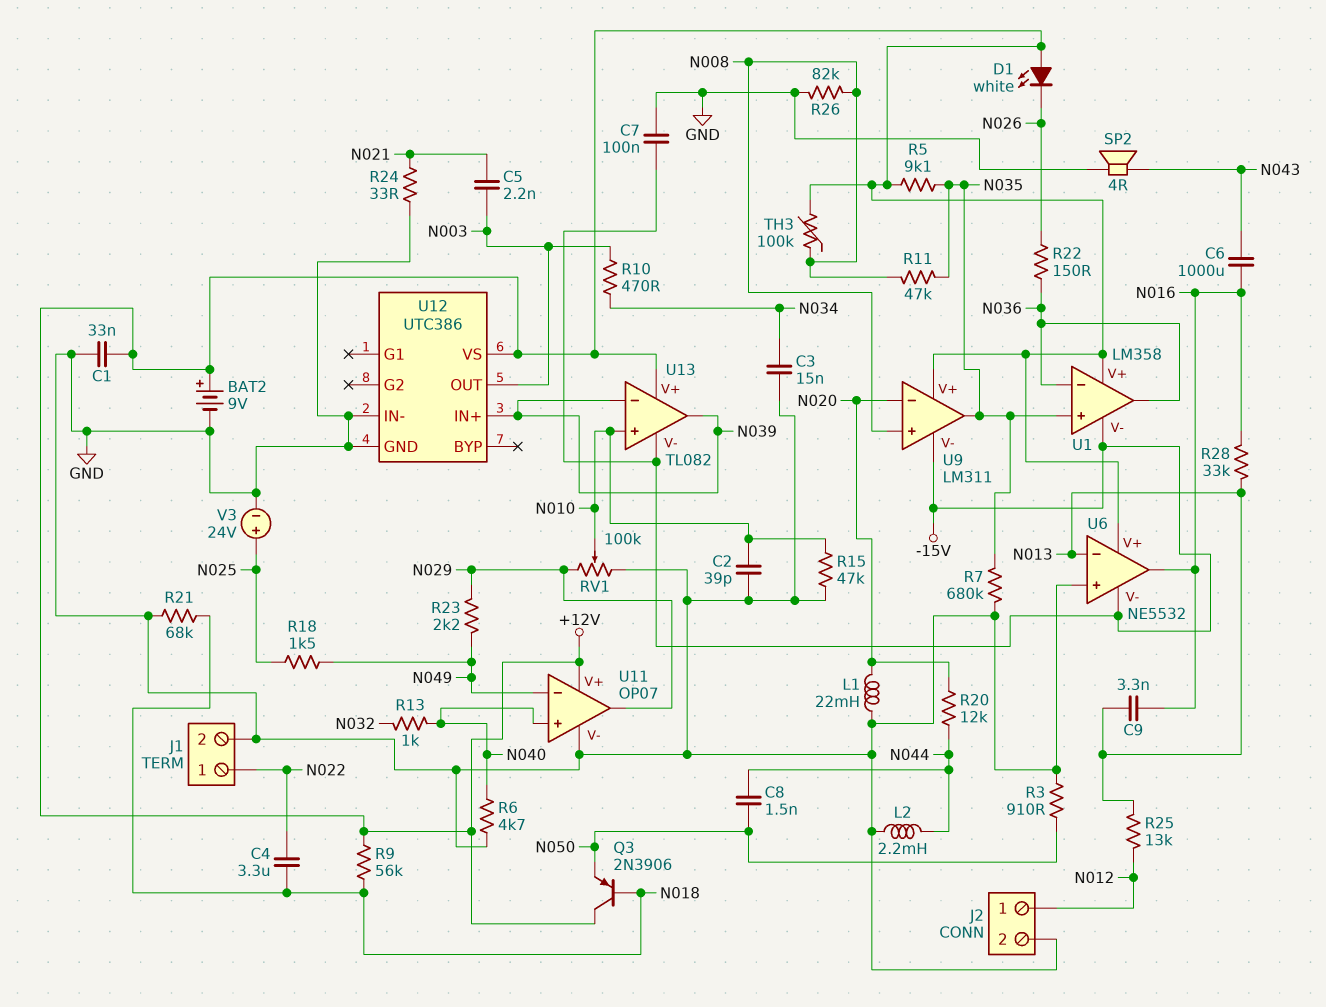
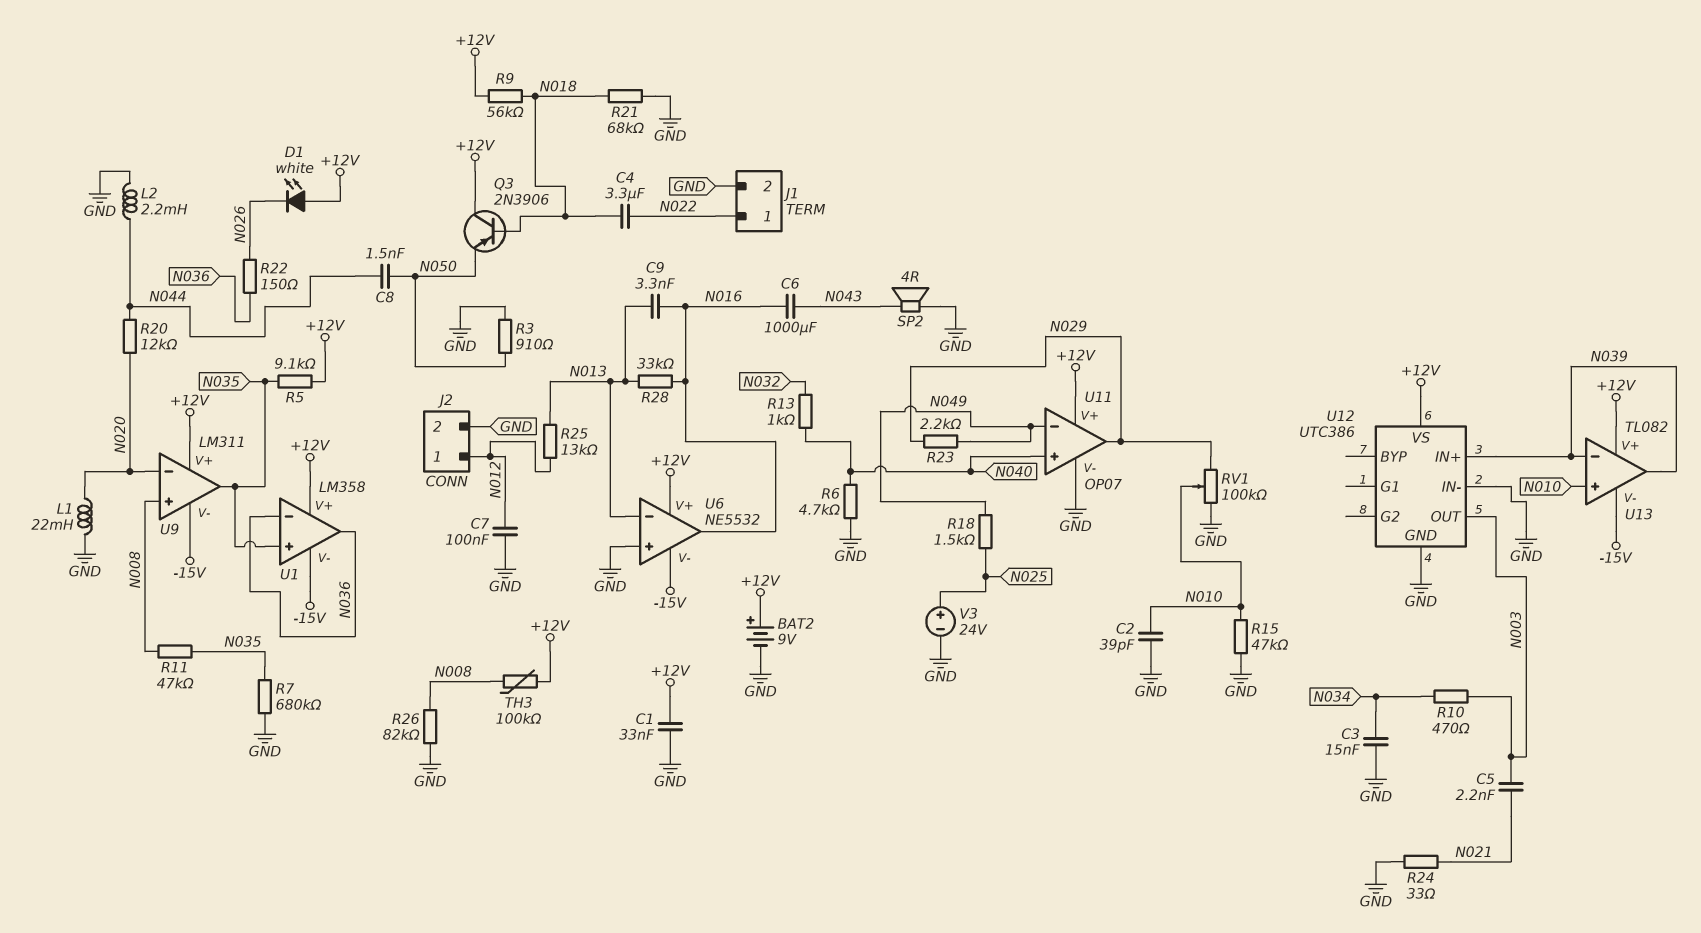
C7: 100nF (-15V, GND) -> 100nF (GND, N012)

